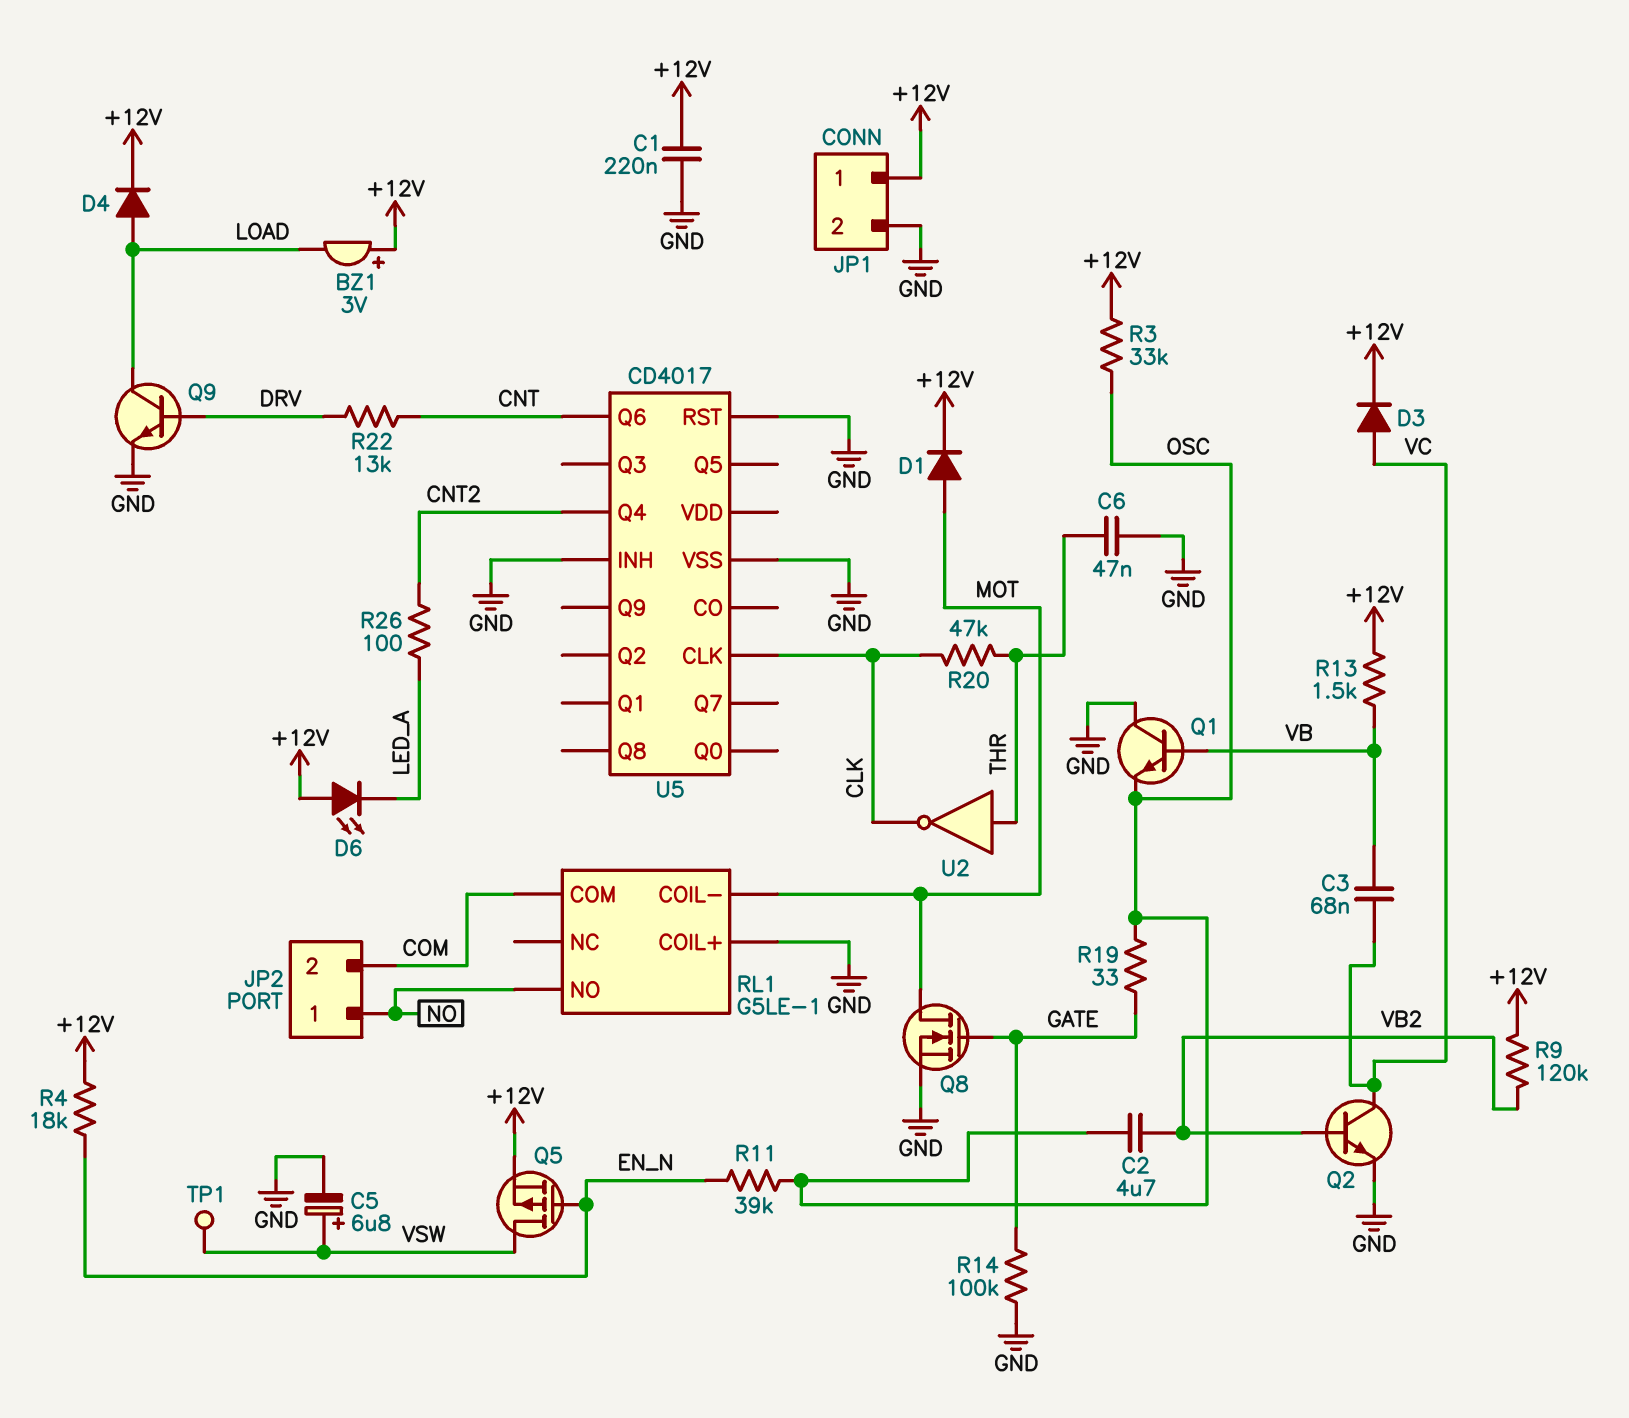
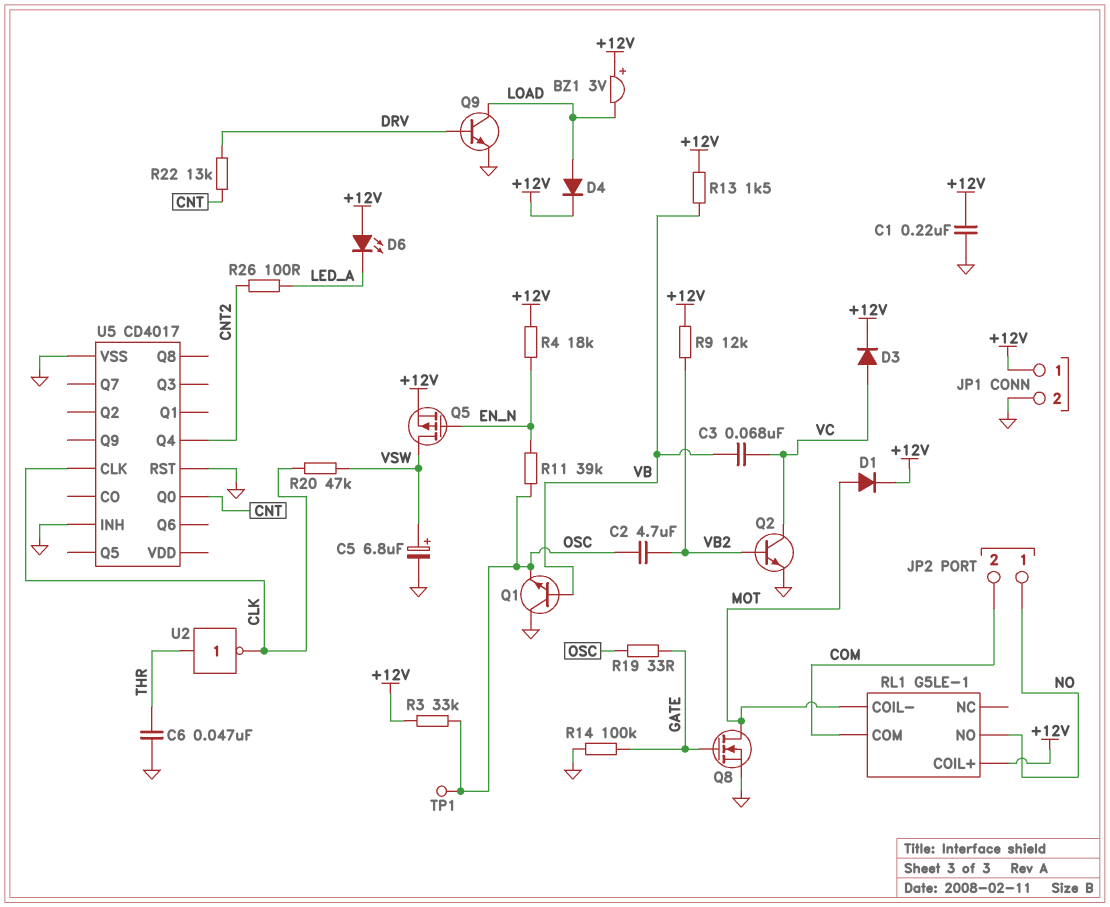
R9: 120k (+12V, VB2) -> 12k (+12V, VB2)
R20: 47k (CLK, THR) -> 47k (CLK, VSW)
RL1 pin COIL+: GND -> +12V
TP1: test point (VSW) -> test point (OSC)
U5 pin Q0: none -> CNT
U5 pin Q6: CNT -> none

